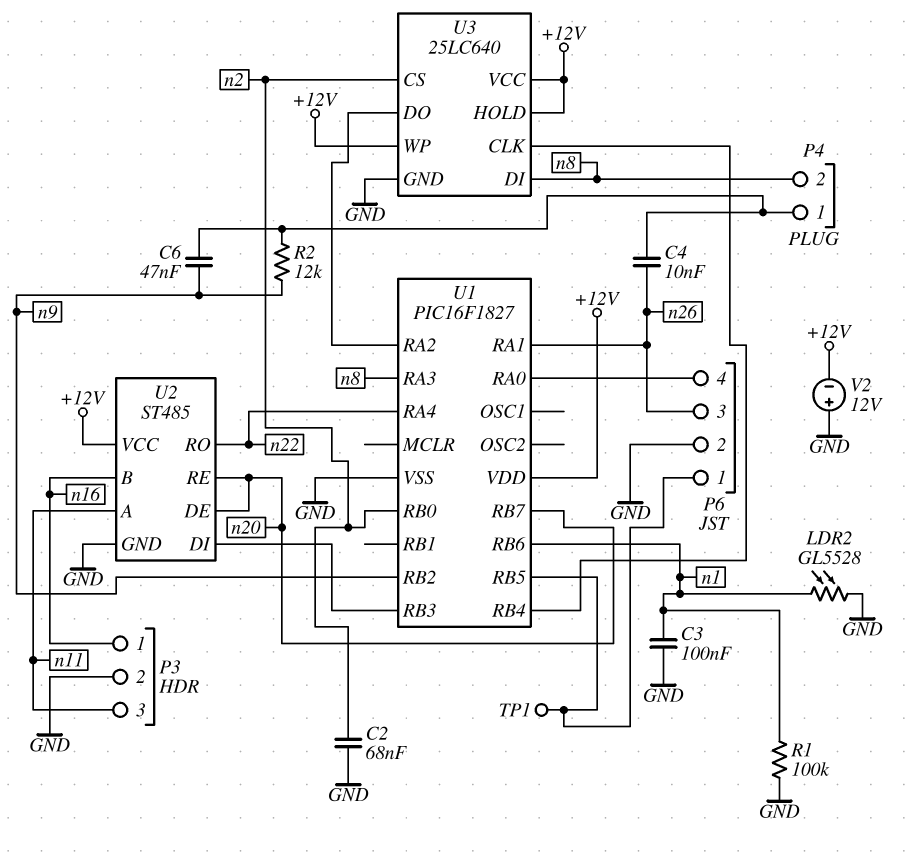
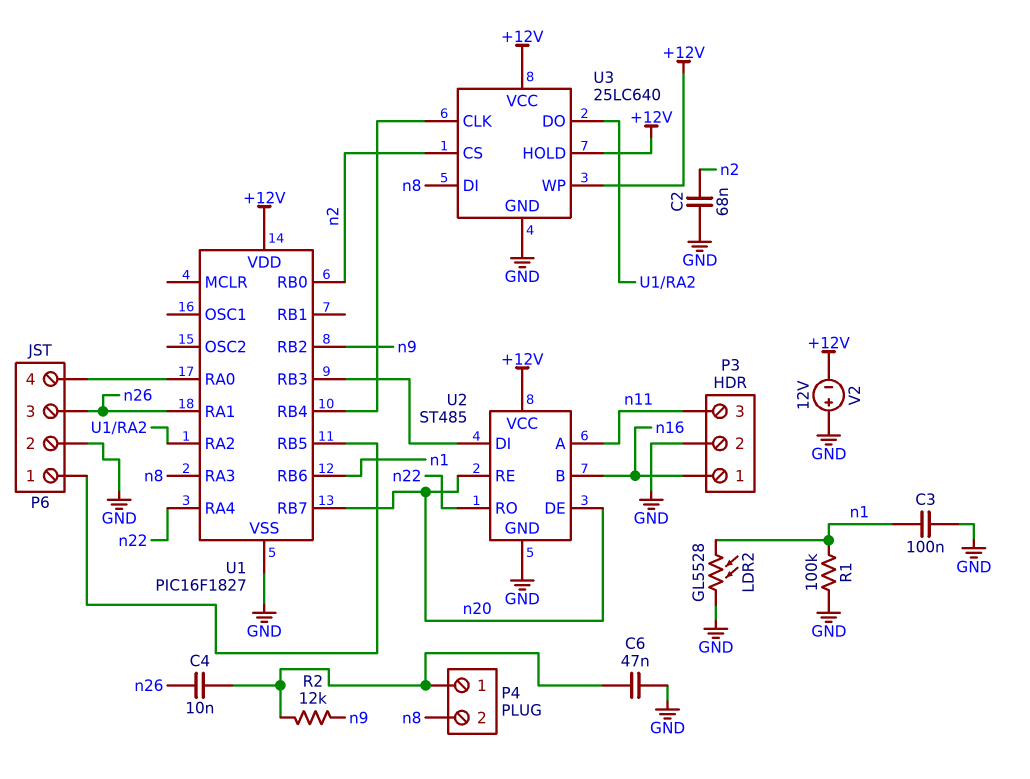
C6: 47nF (P4/1, n9) -> 47nF (GND, P4/1)
TP1: test point (P6/1) -> none

